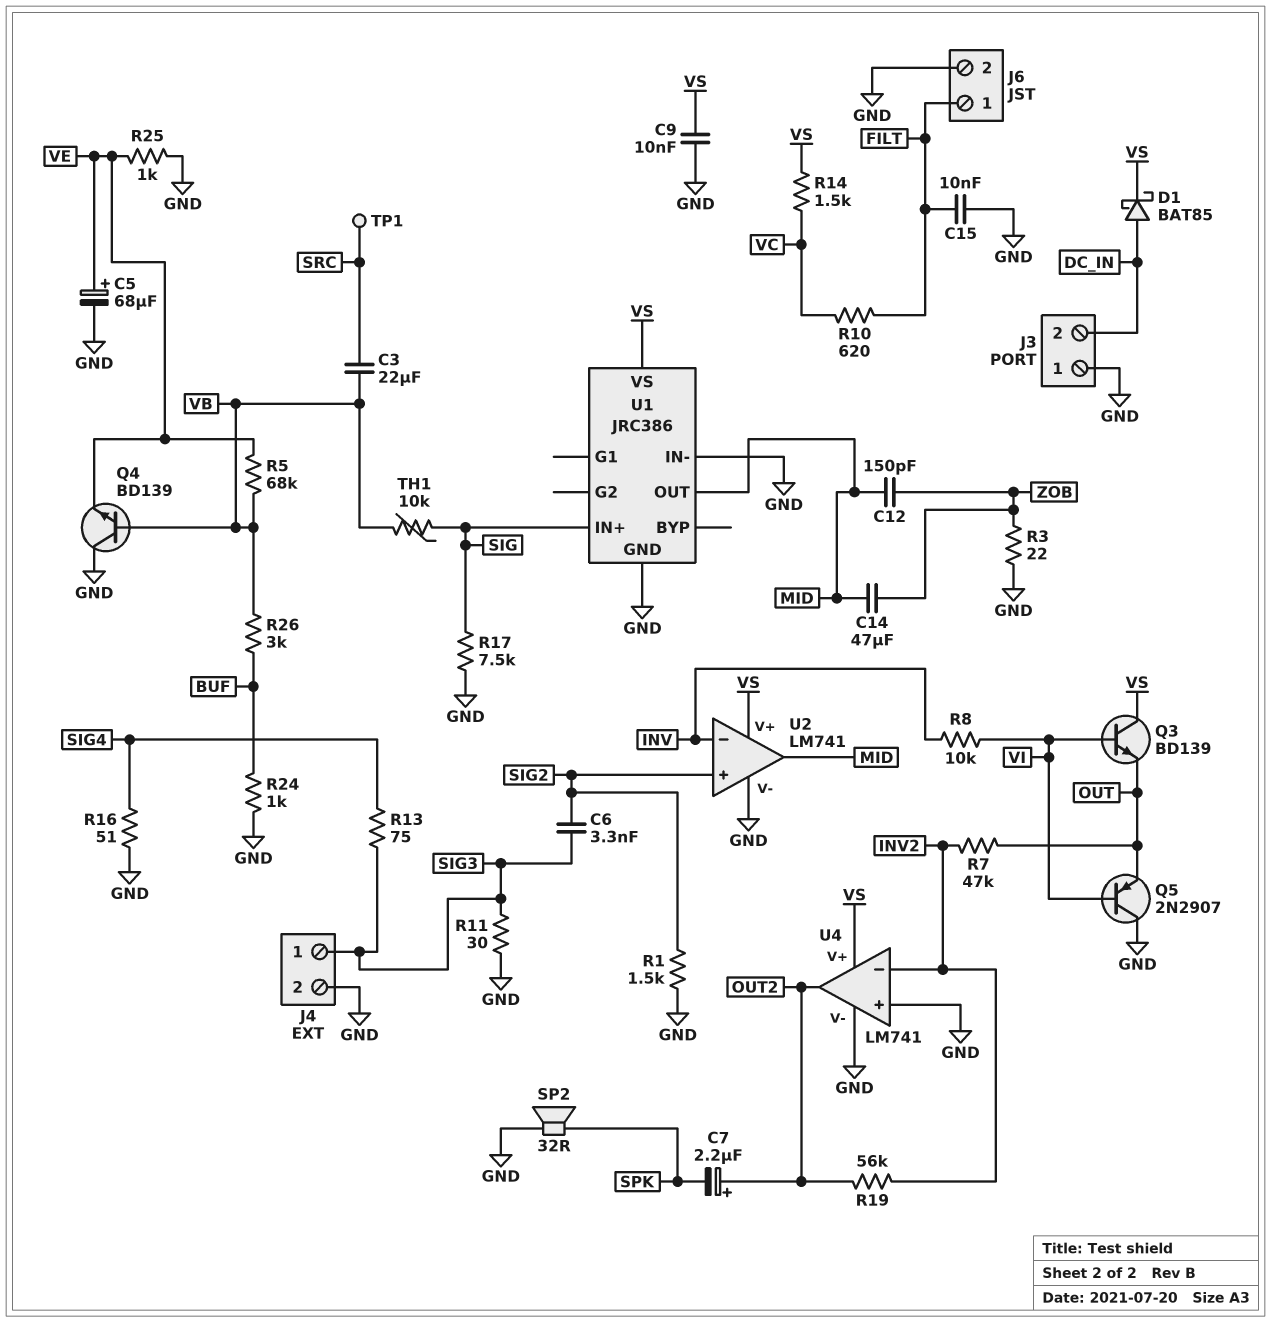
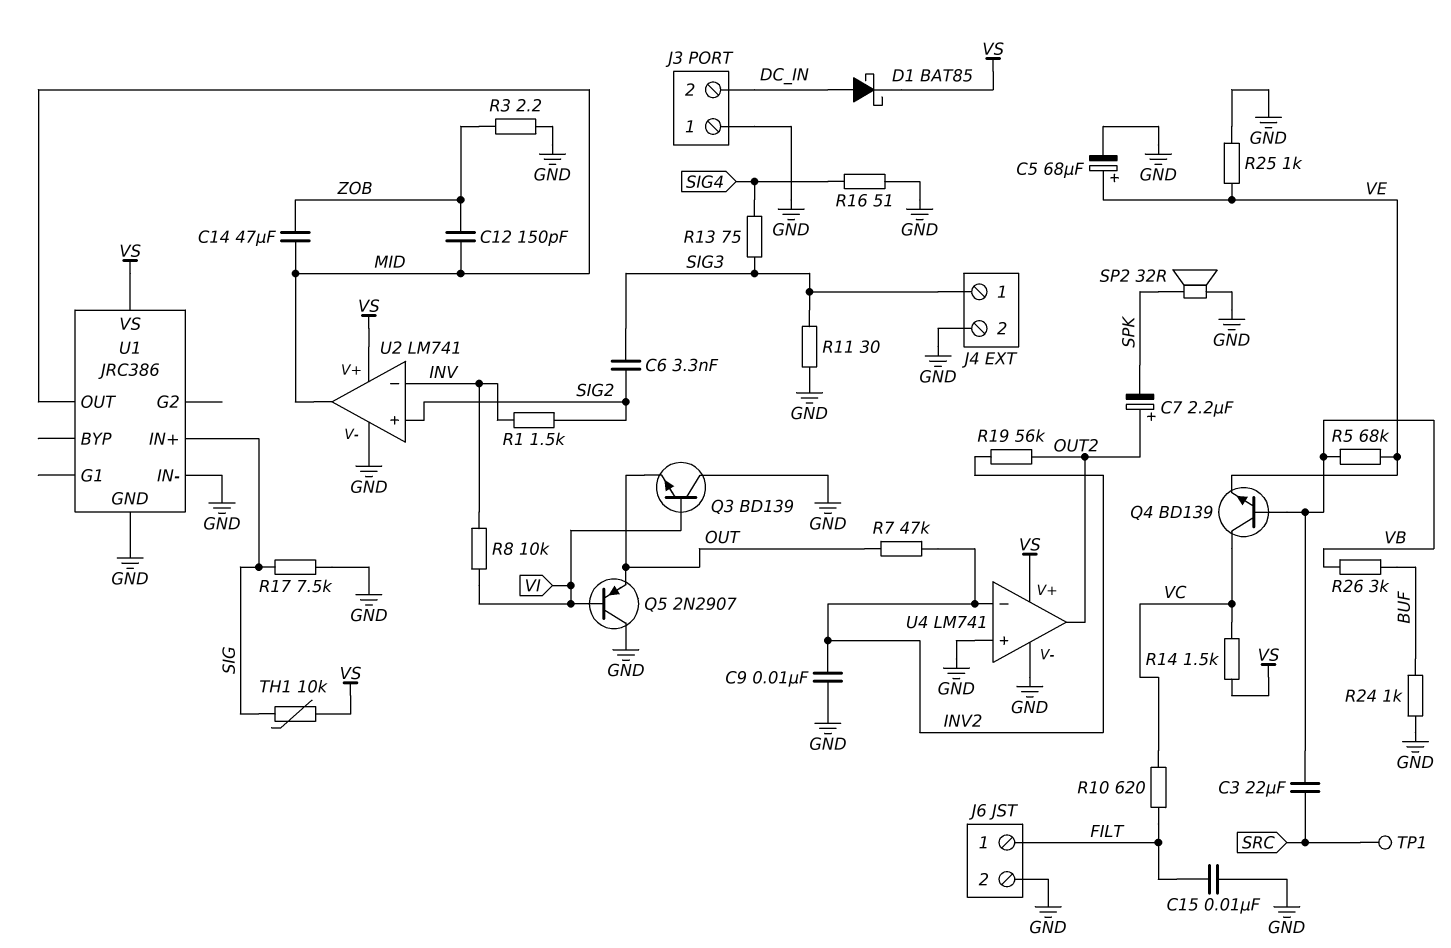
C9: 10nF (GND, VS) -> 10nF (GND, INV2)
Q3: NPN BD139 (B VI, C VS, E OUT) -> NPN BD139 (B VI, C GND, E OUT)
Q4: NPN BD139 (B VB, C GND, E VE) -> NPN BD139 (B VB, C VC, E VE)
R1: 1.5k (GND, SIG2) -> 1.5k (INV, SIG2)
R3: 22 (GND, ZOB) -> 2.2 (GND, ZOB)
TH1: 10k (SIG, VB) -> 10k (SIG, VS)

